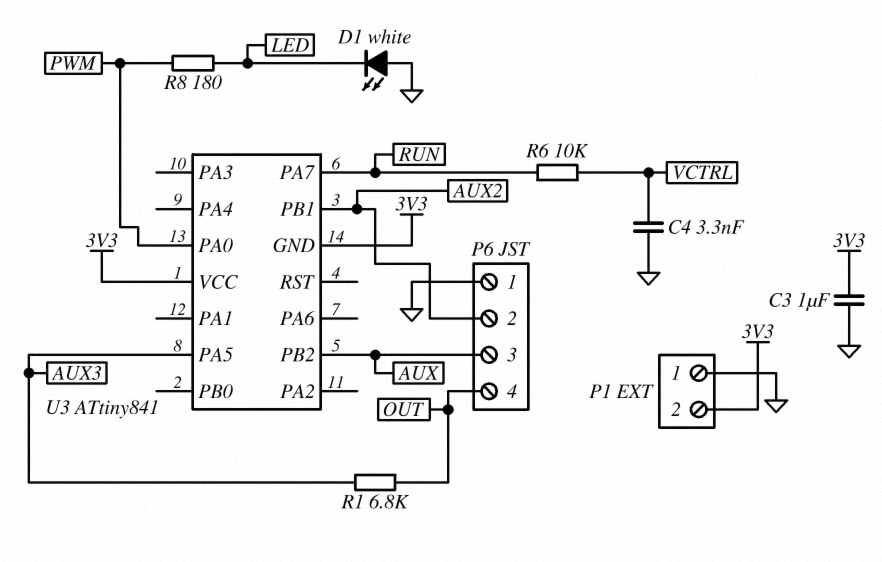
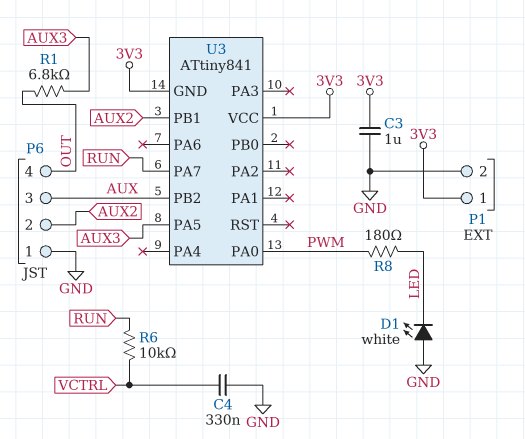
C4: 3.3nF (GND, VCTRL) -> 330nF (GND, VCTRL)
P1 pin 1: GND -> 3V3
P1 pin 2: 3V3 -> GND

